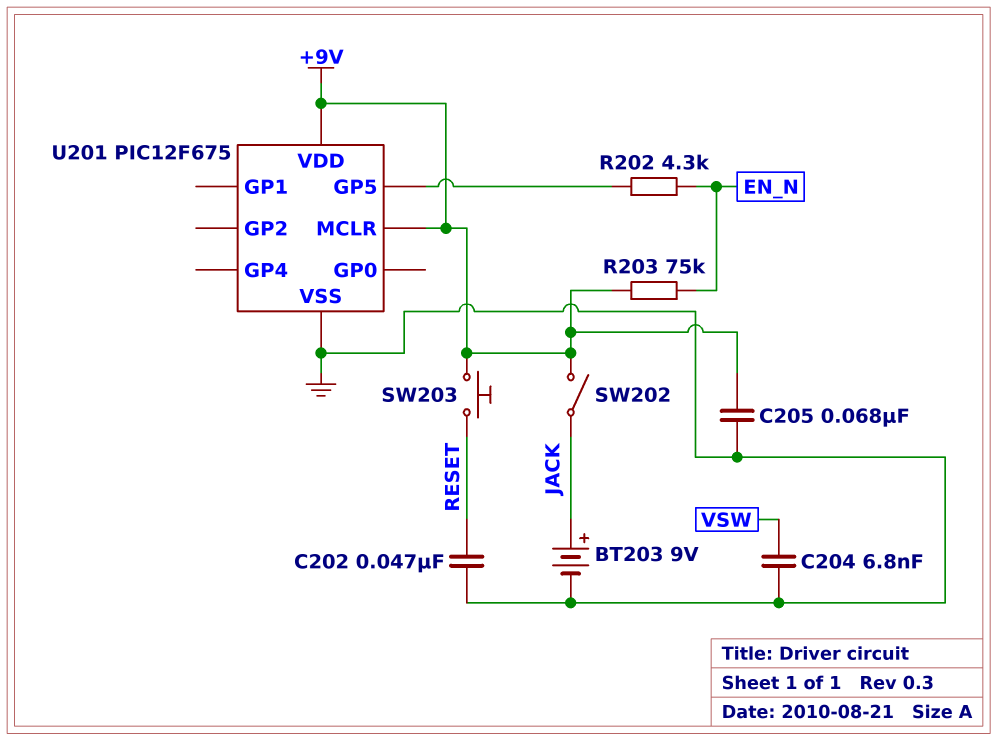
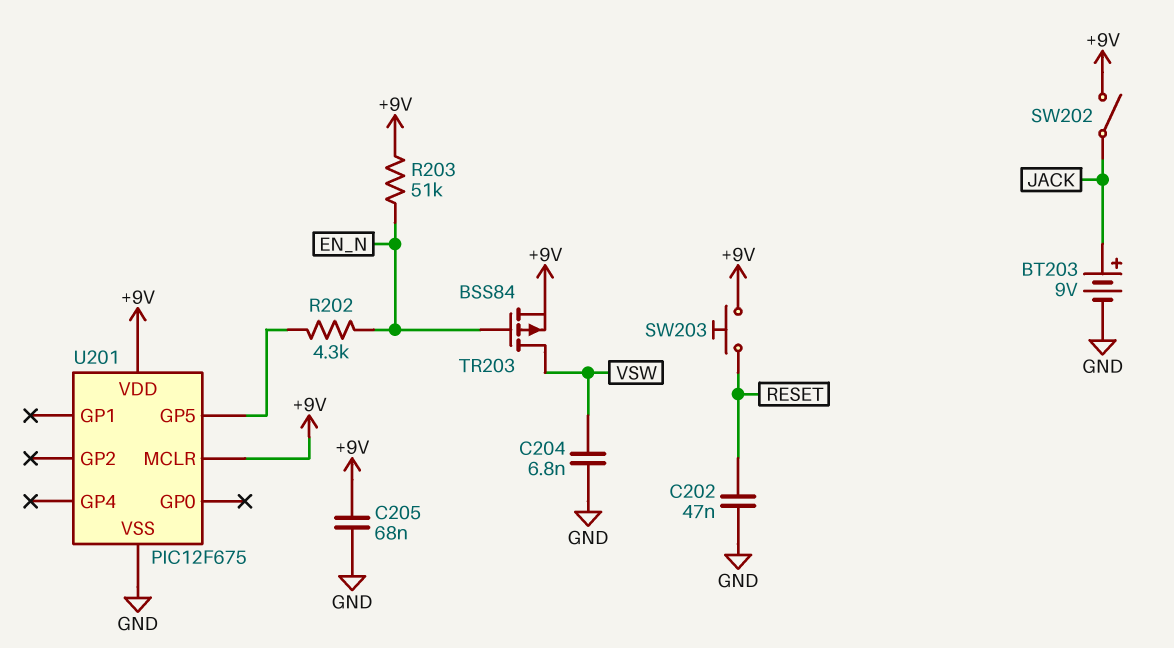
R203: 75k (+9V, EN_N) -> 51k (+9V, EN_N)
TR203: none -> PMOS BSS84 (G EN_N, D VSW, S +9V)

